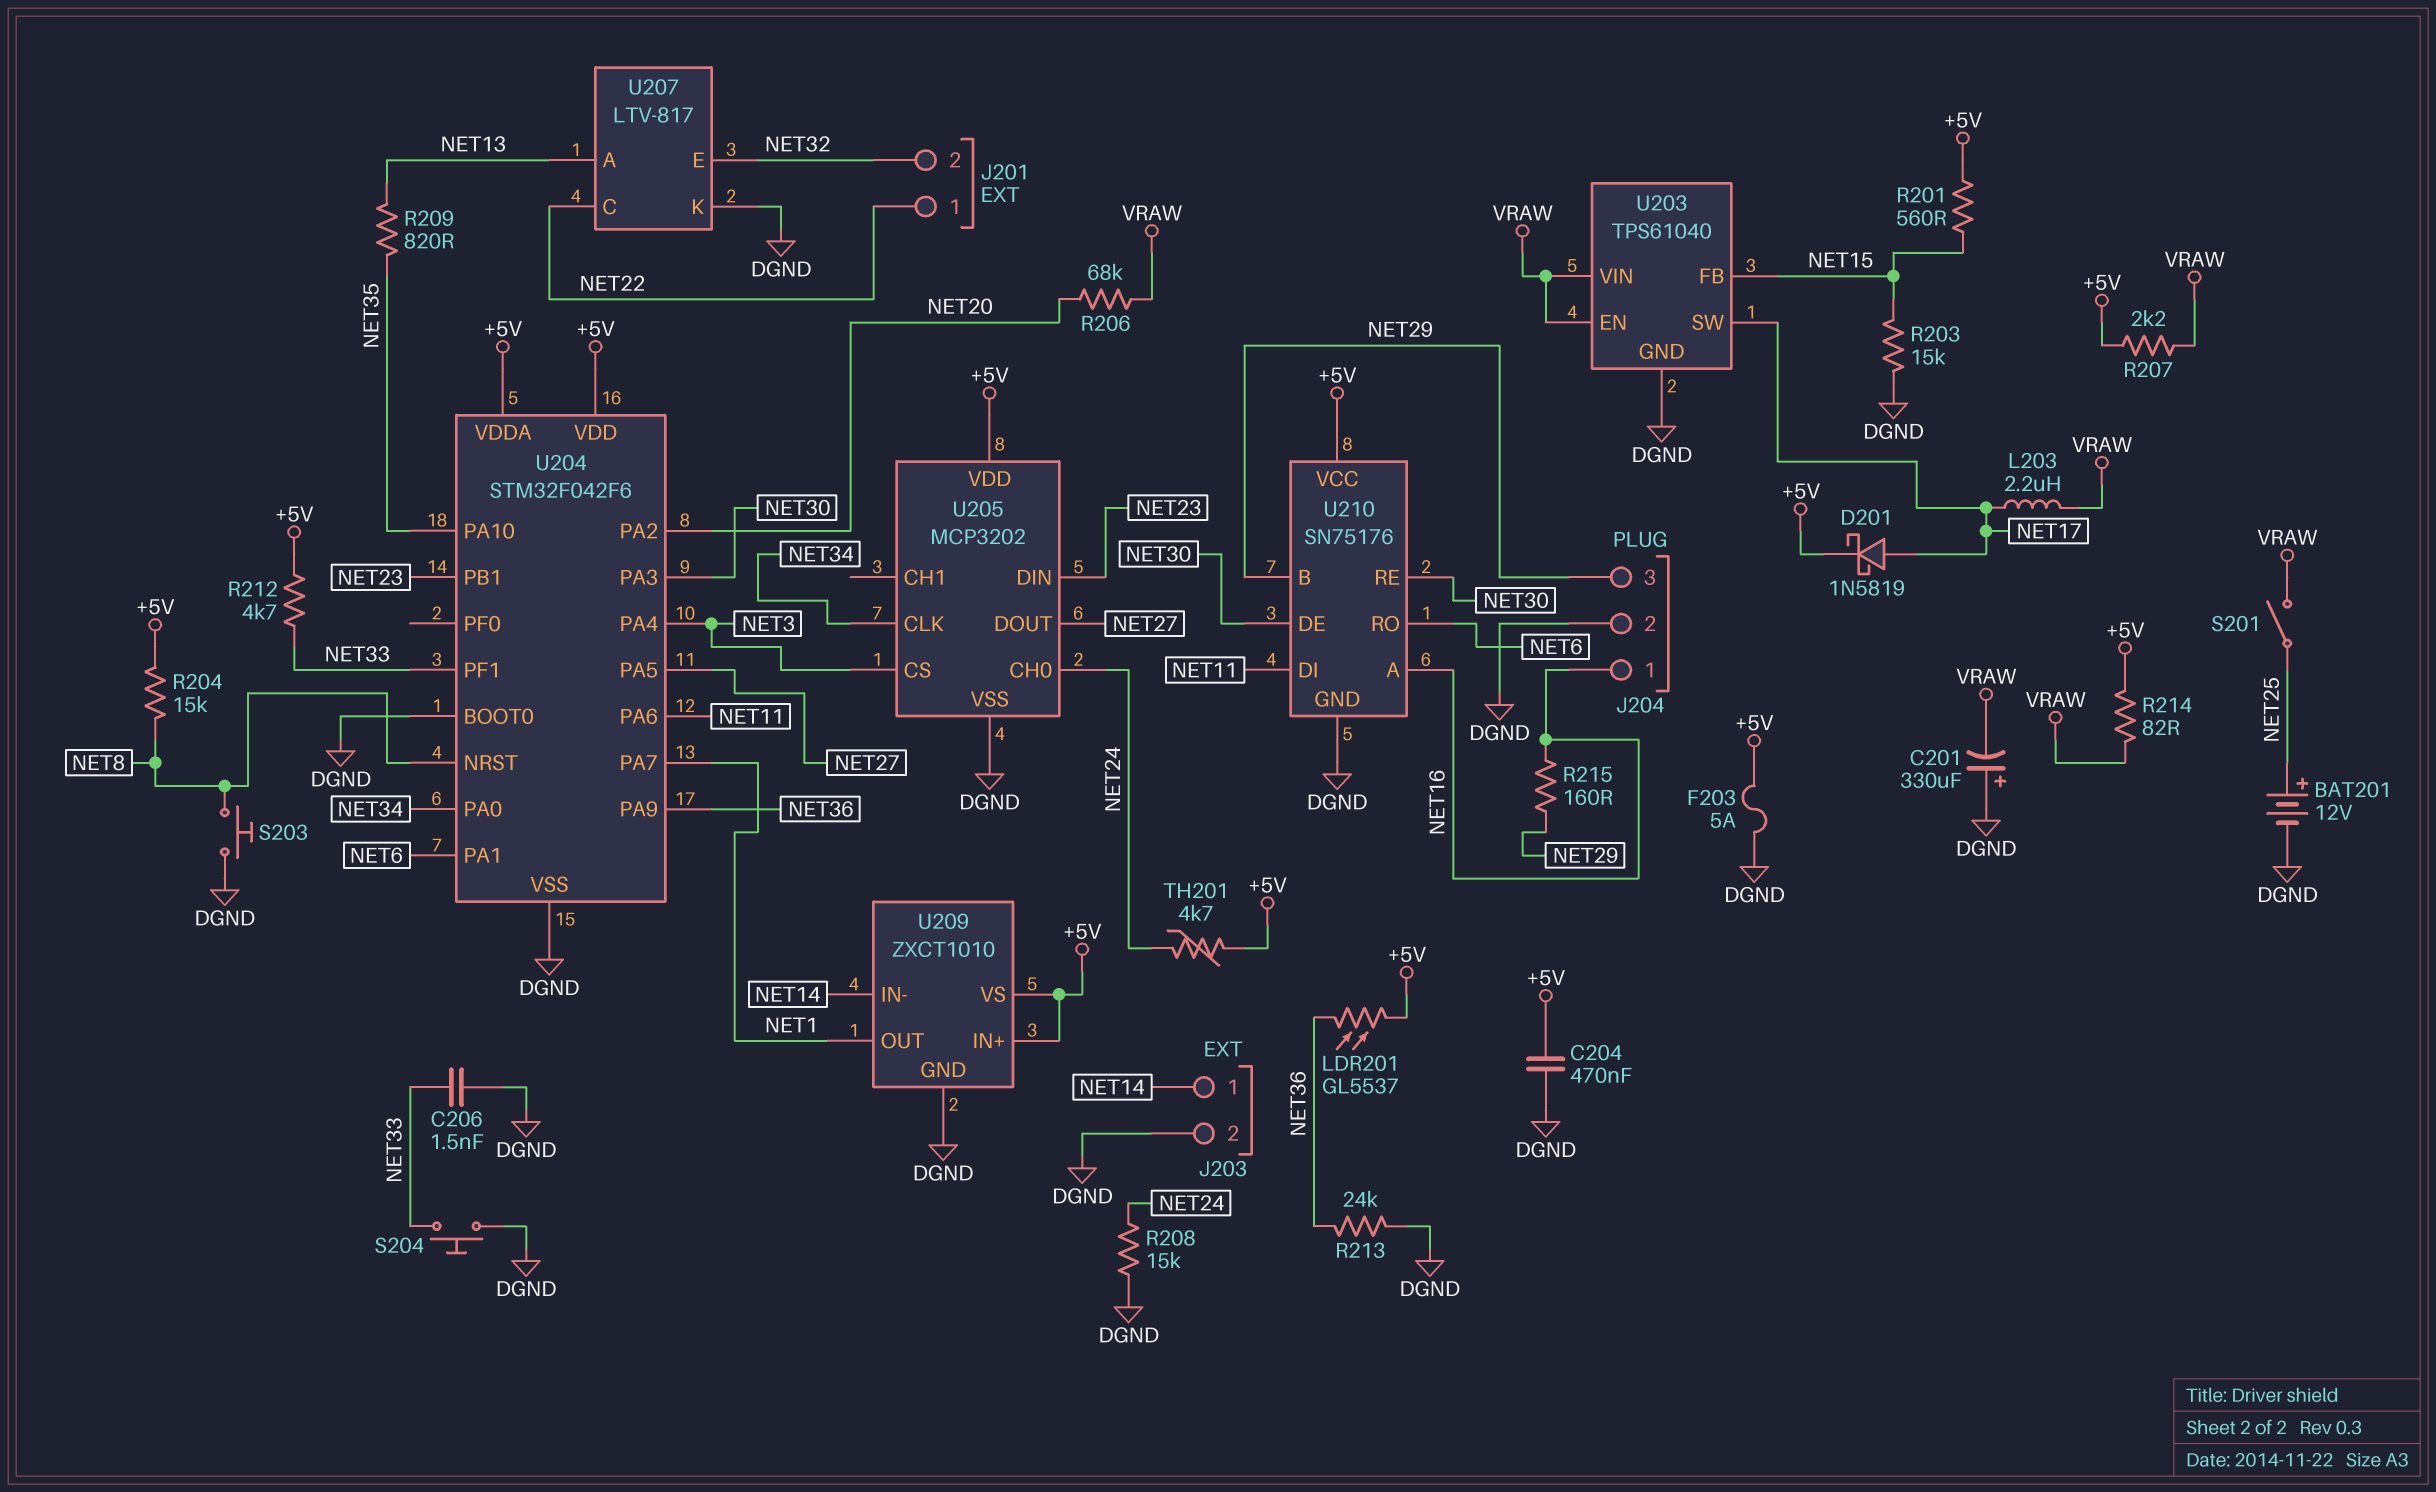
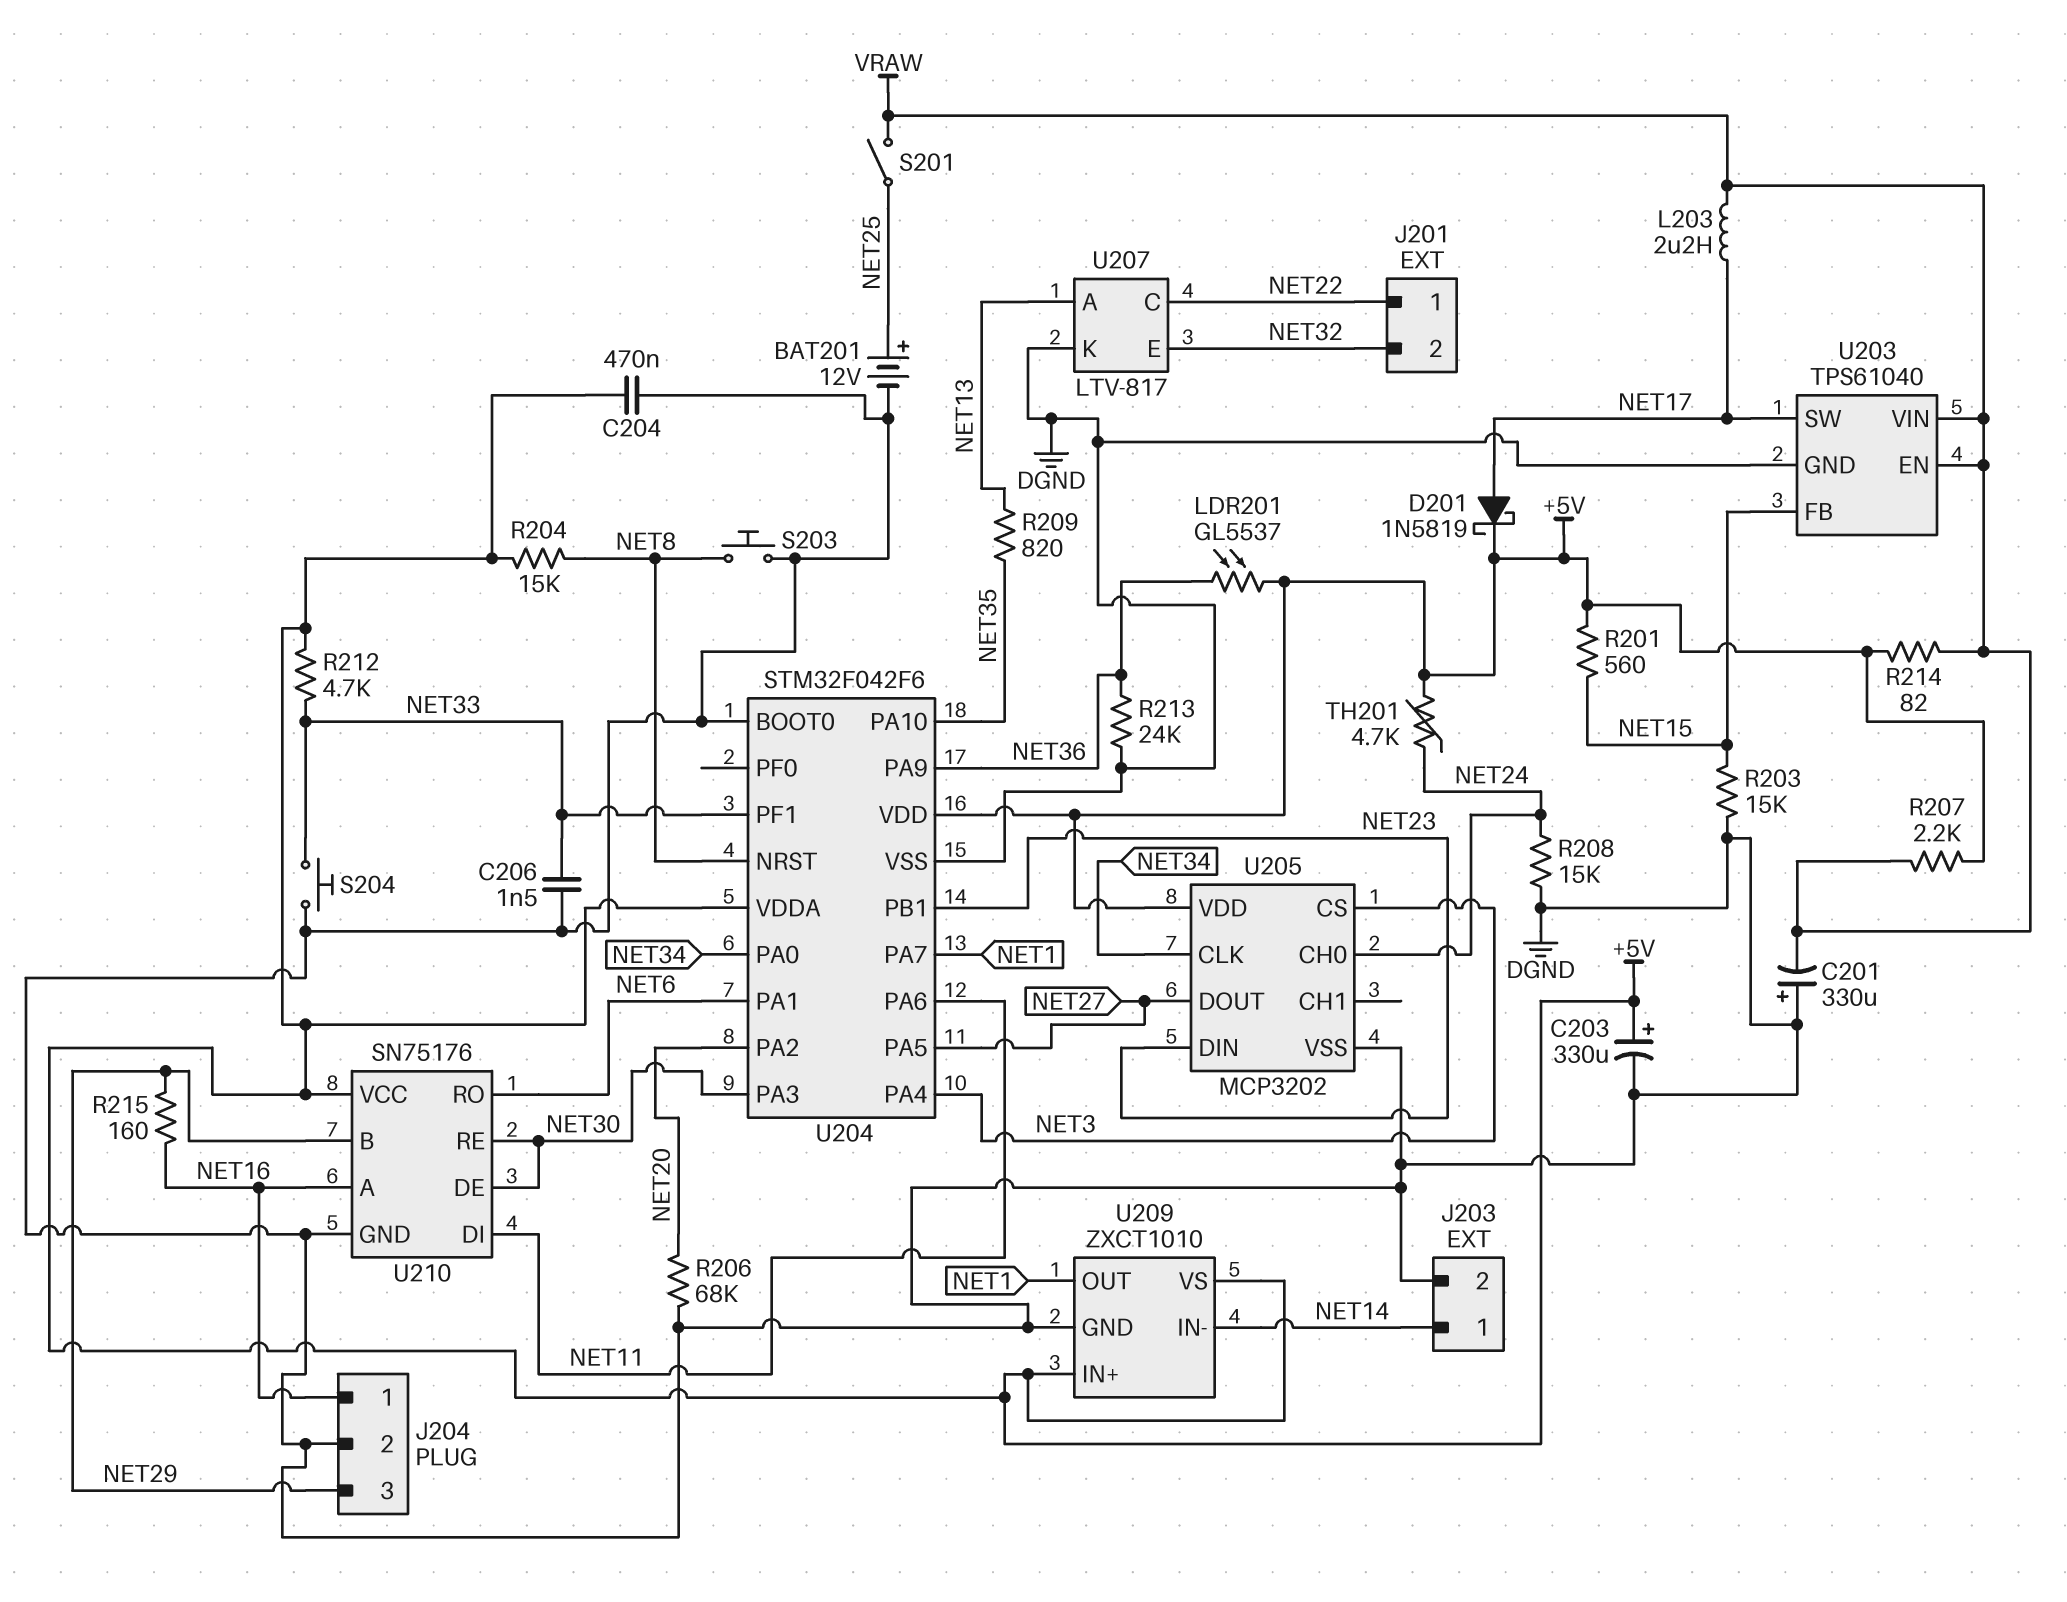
C203: none -> 330uF (plus +5V, minus DGND)
F203: 5A (+5V, DGND) -> none
R206: 68k (NET20, VRAW) -> 68k (DGND, NET20)

